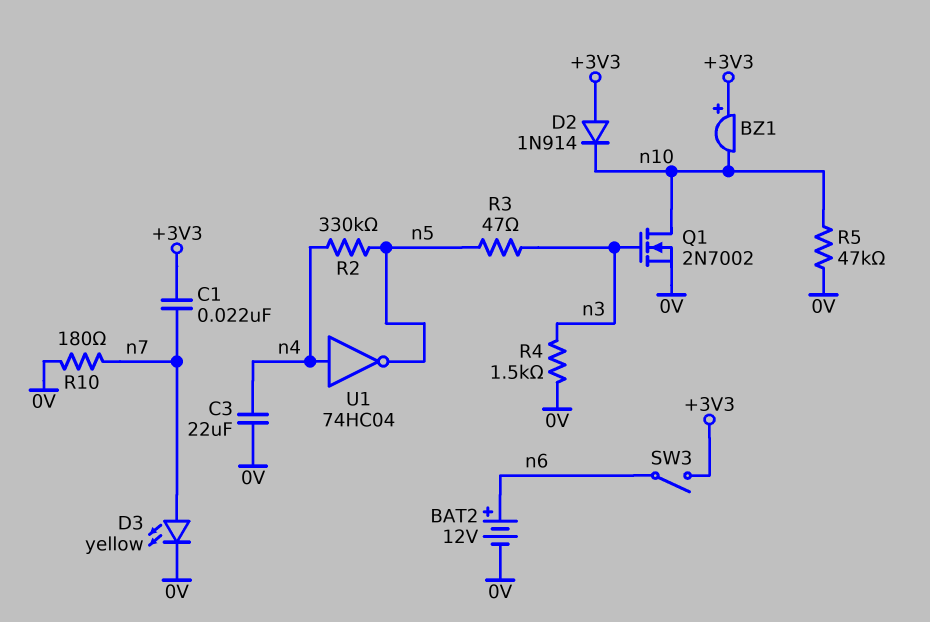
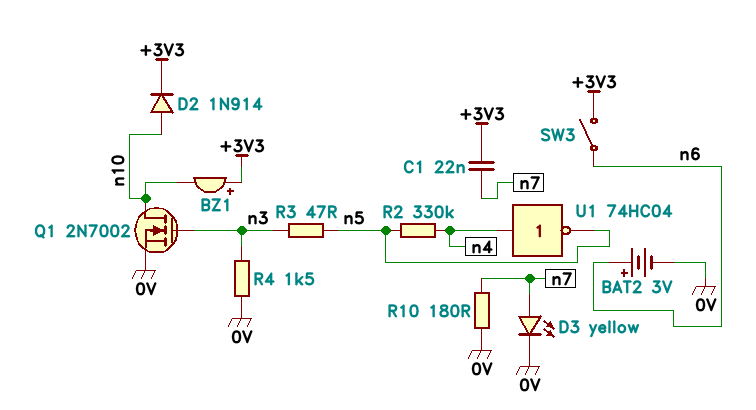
BAT2: 12V (plus n6, minus 0V) -> 3V (plus n6, minus 0V)
C3: 22uF (0V, n4) -> none
D2: diode 1N914 (A +3V3, K n10) -> diode 1N914 (A n10, K +3V3)
R5: 47k (0V, n10) -> none

